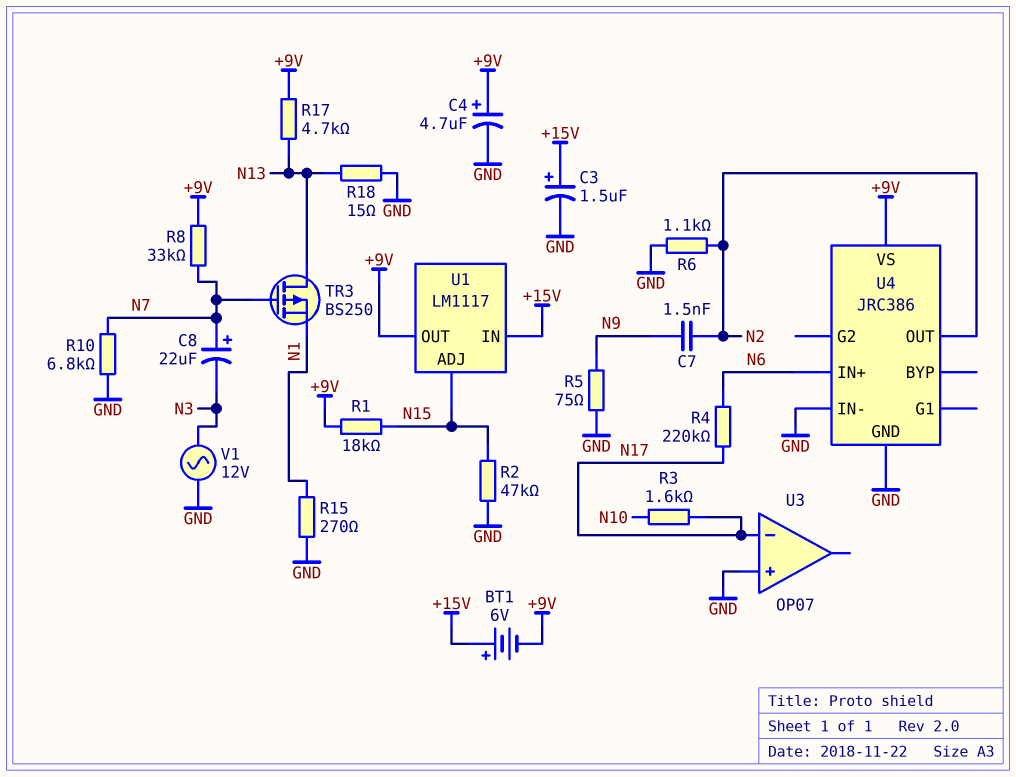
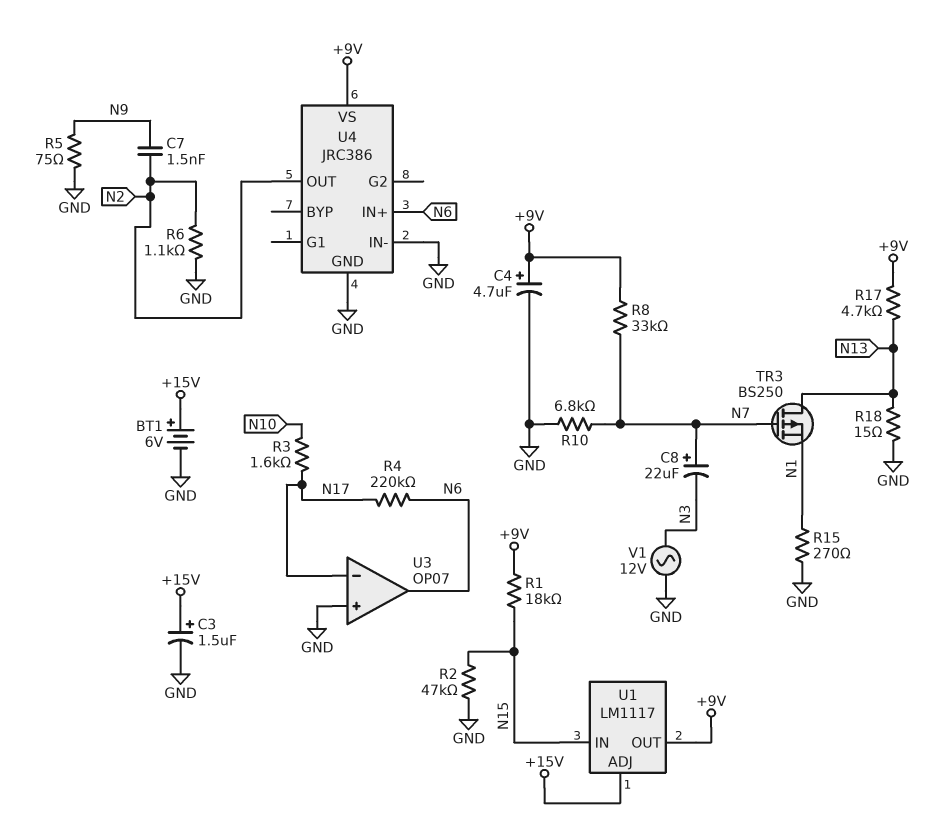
BT1: 6V (plus +15V, minus +9V) -> 6V (plus +15V, minus GND)
U1 pin ADJ: N15 -> +15V
U1 pin IN: +15V -> N15
U3 pin out: none -> N6

